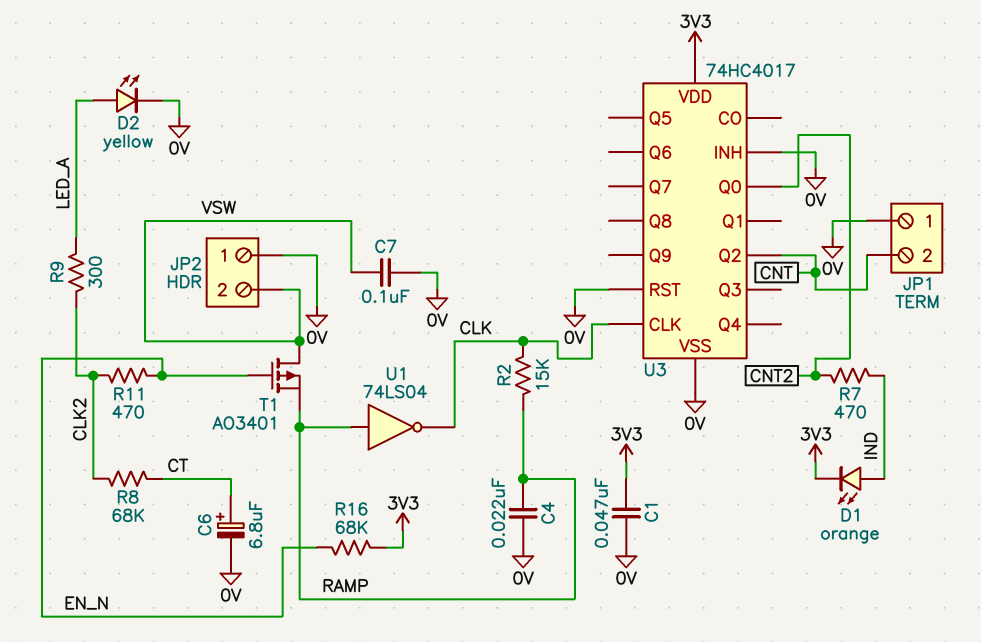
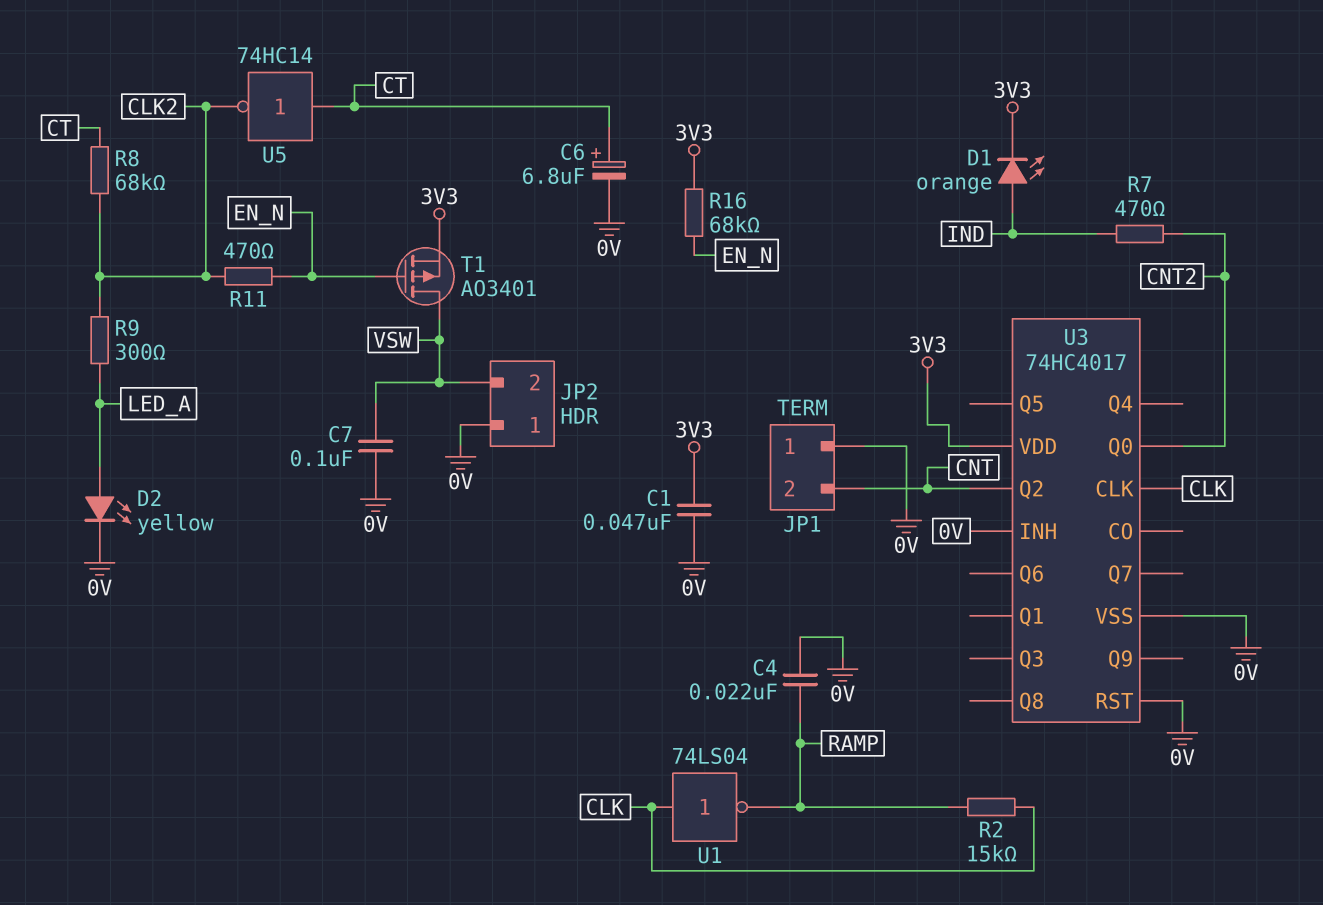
T1: PMOS AO3401 (G EN_N, D VSW, S RAMP) -> PMOS AO3401 (G EN_N, D VSW, S 3V3)
U1: NOT 74LS04 (in RAMP, out CLK) -> NOT 74LS04 (in CLK, out RAMP)
U5: none -> NOT 74HC14 (in CT, out CLK2)

